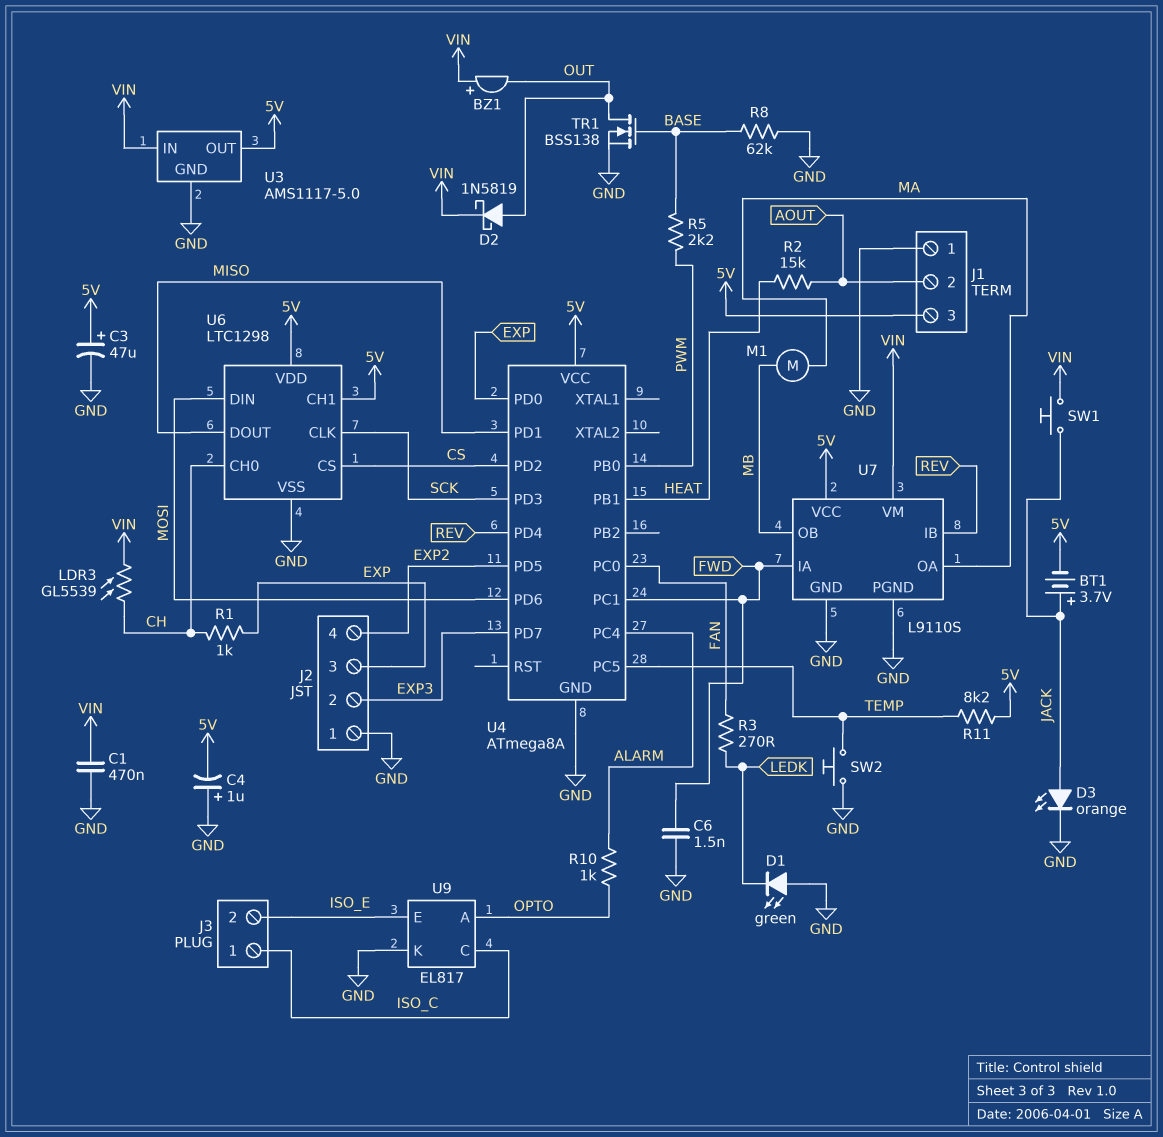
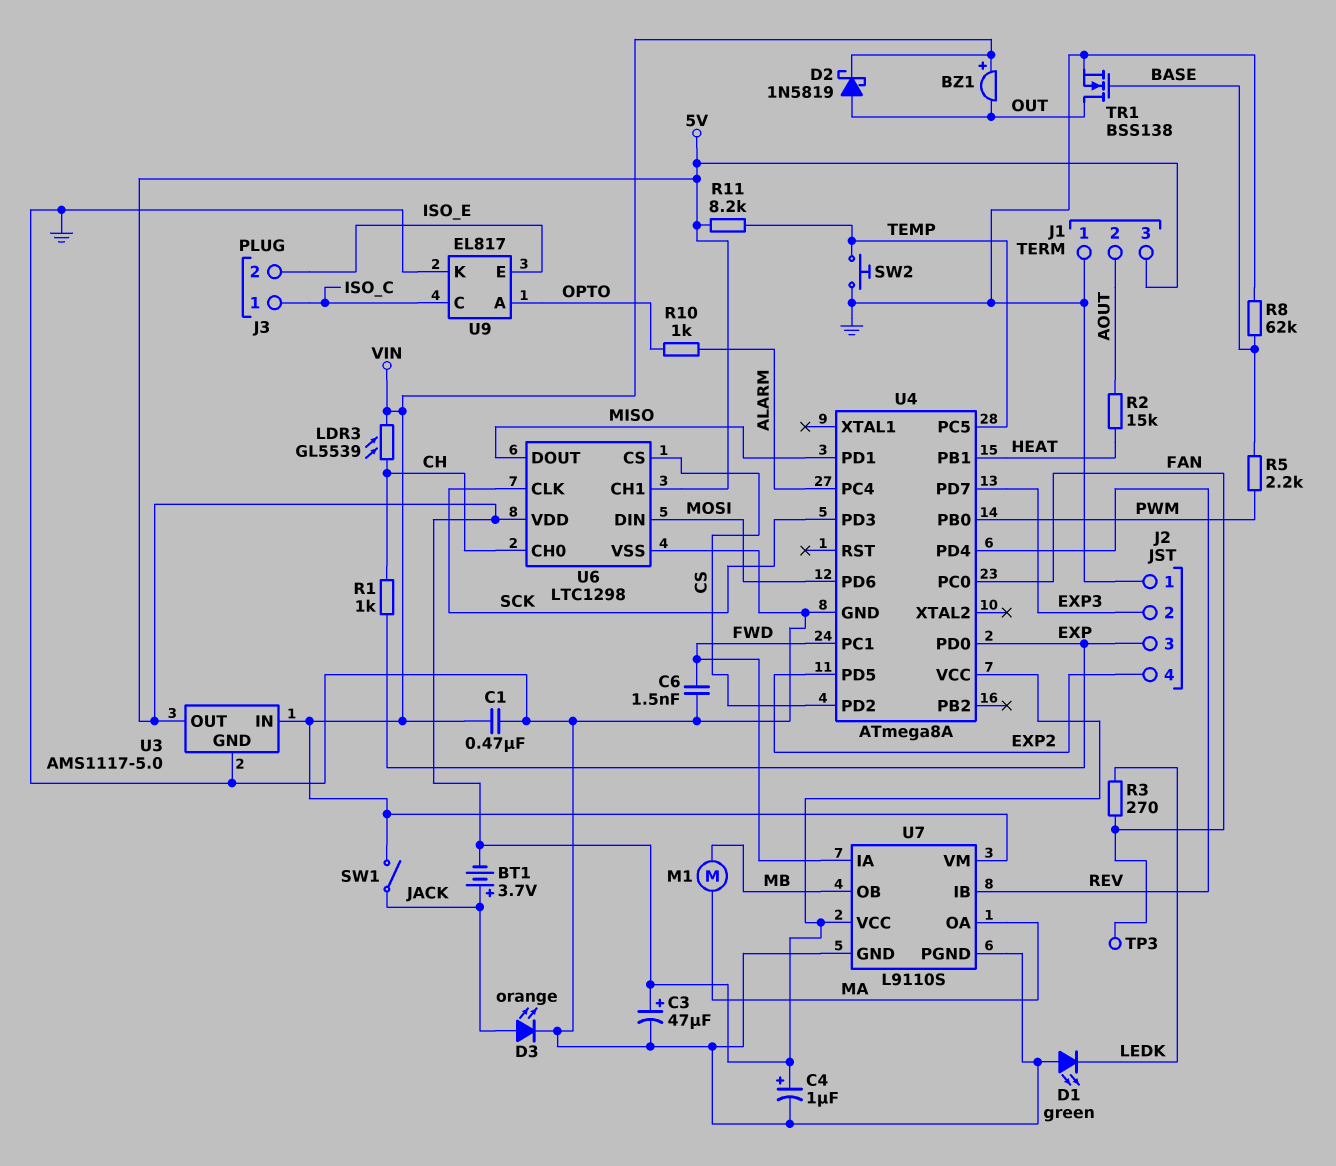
C4: 1uF (plus GND, minus 5V) -> 1uF (plus 5V, minus GND)
SW1: button (JACK, VIN) -> switch (JACK, VIN)
TP3: none -> test point (FAN)

